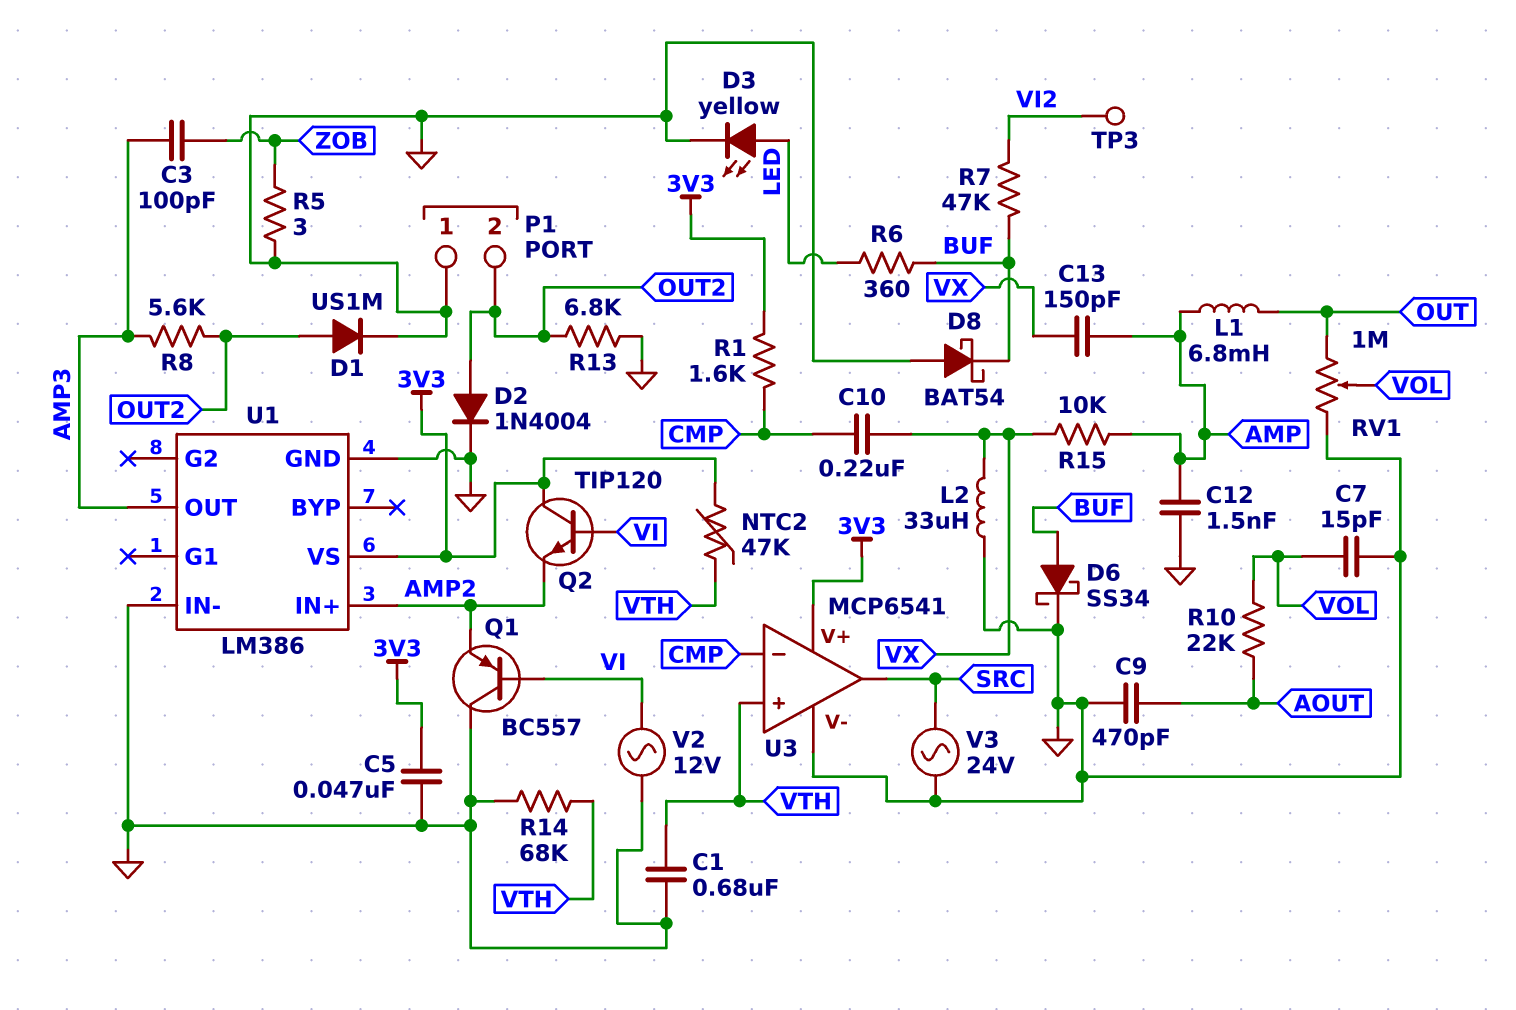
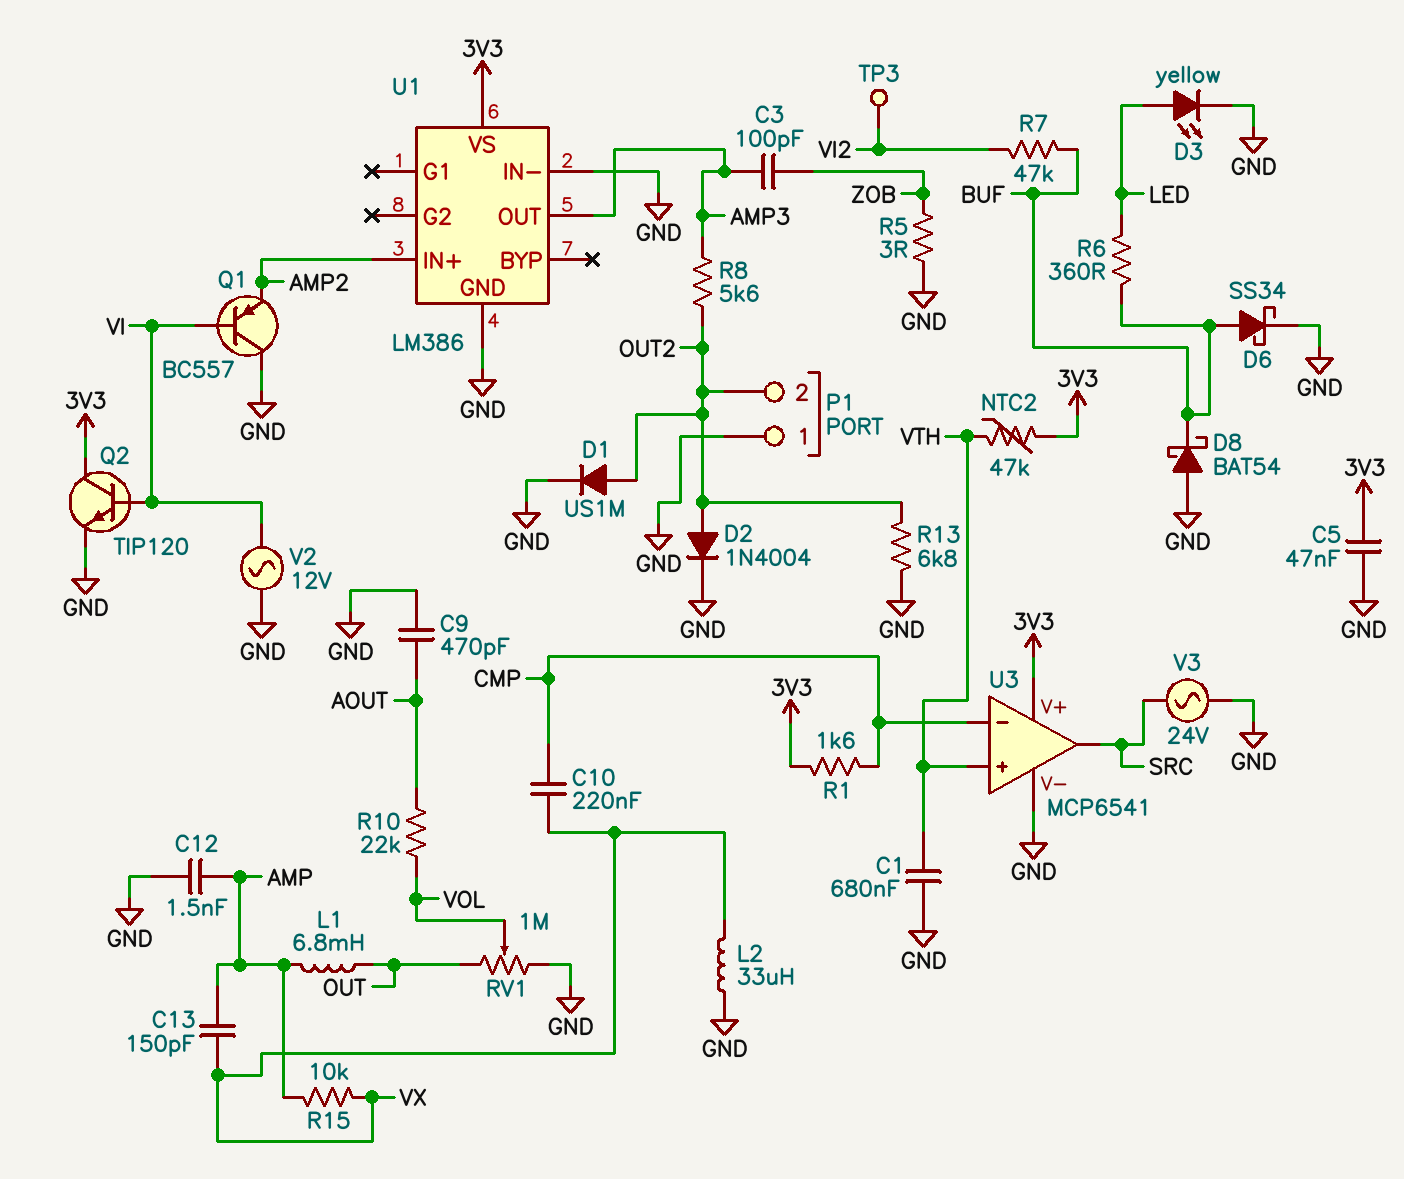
C7: 15pF (GND, VOL) -> none
Q2: NPN TIP120 (B VI, C 3V3, E AMP2) -> NPN TIP120 (B VI, C 3V3, E GND)
R14: 68k (GND, VTH) -> none

